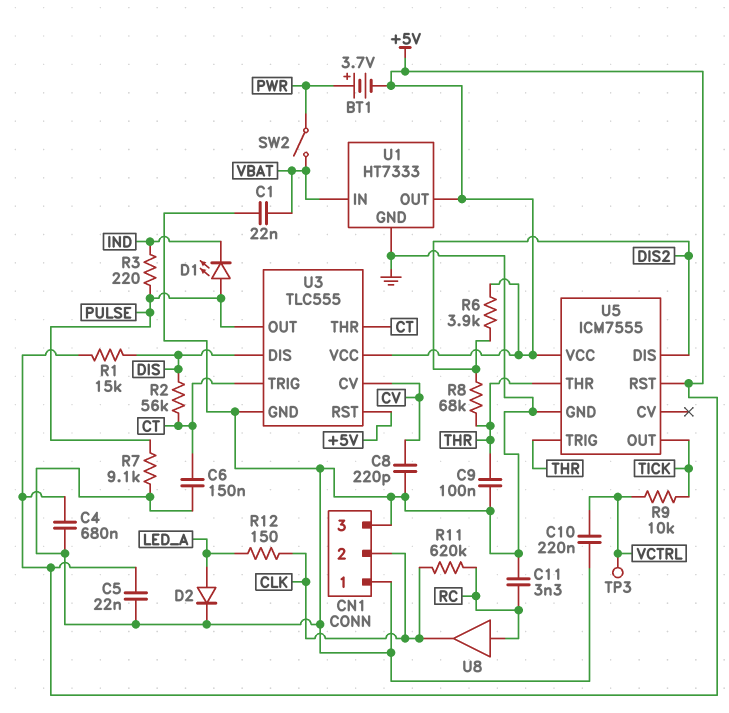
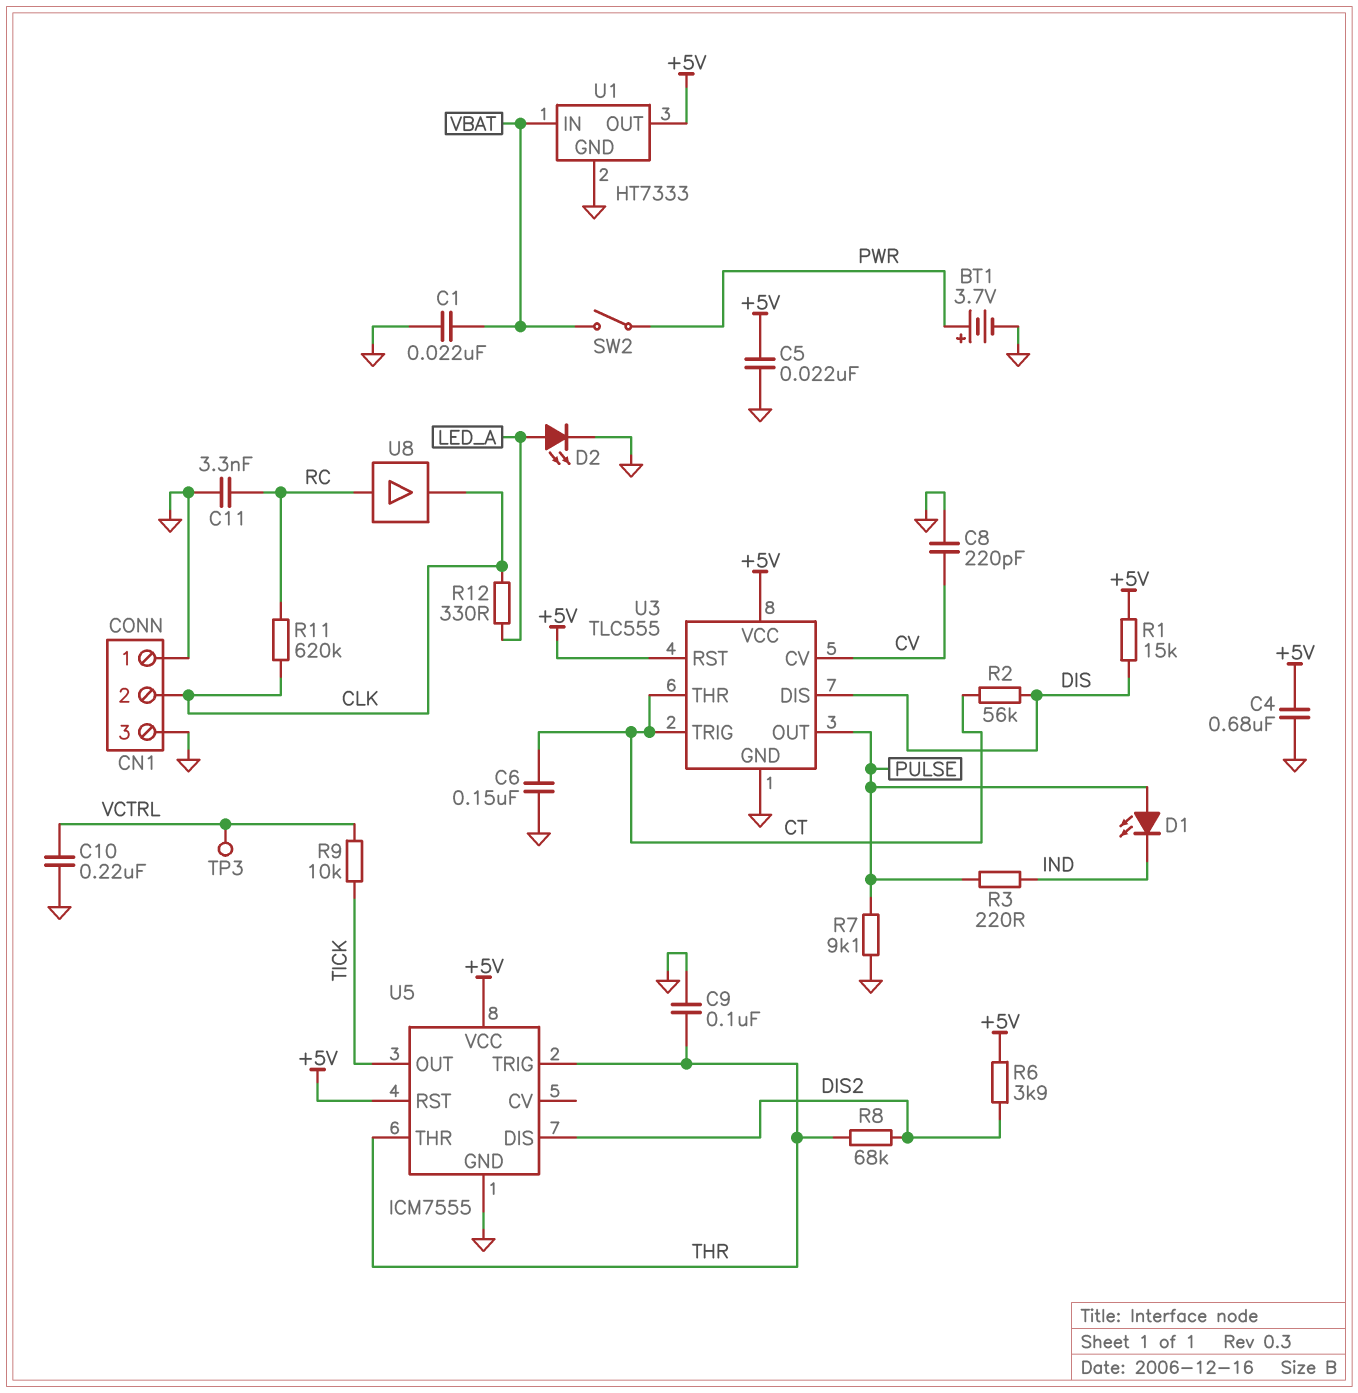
BT1: 3.7V (plus PWR, minus +5V) -> 3.7V (plus PWR, minus GND)
D2: diode (A LED_A, K GND) -> LED (A LED_A, K GND)
R12: 150 (CLK, LED_A) -> 330 (CLK, LED_A)

